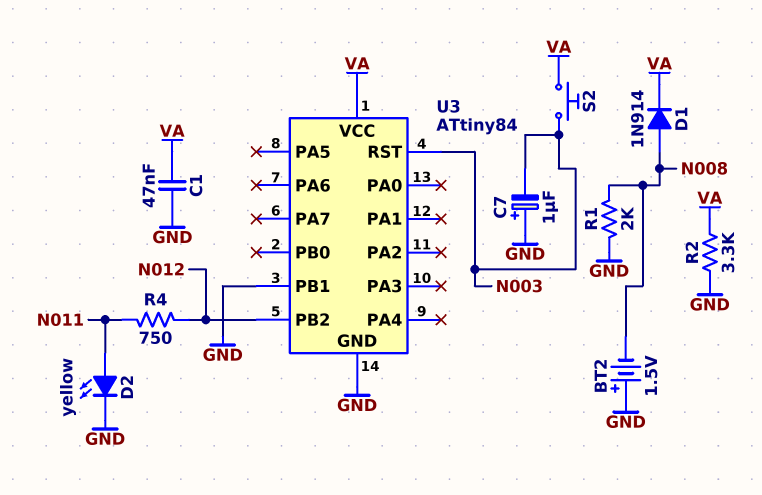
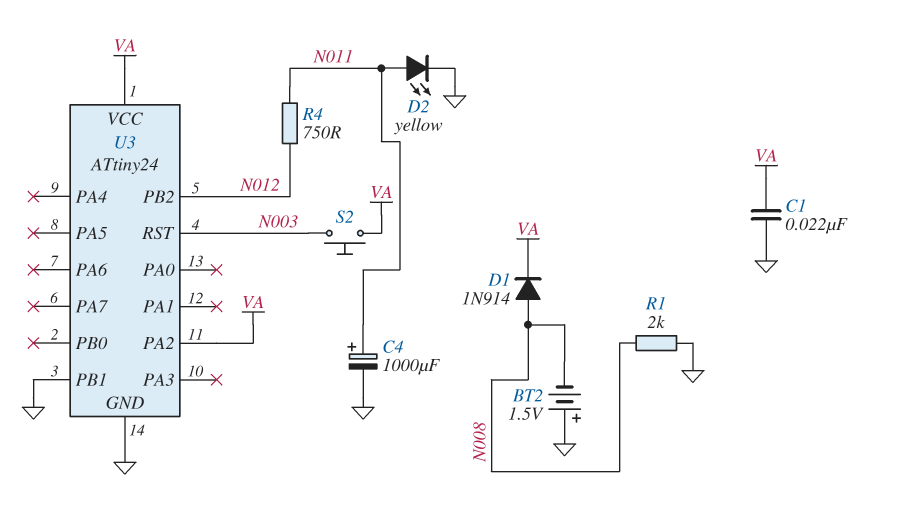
C1: 47nF (GND, VA) -> 22nF (GND, VA)
C4: none -> 1000uF (plus N011, minus GND)
C7: 1uF (plus GND, minus N003) -> none
R2: 3.3k (GND, VA) -> none
U3: ATtiny84 -> ATtiny24
U3 pin PA2: none -> VA

